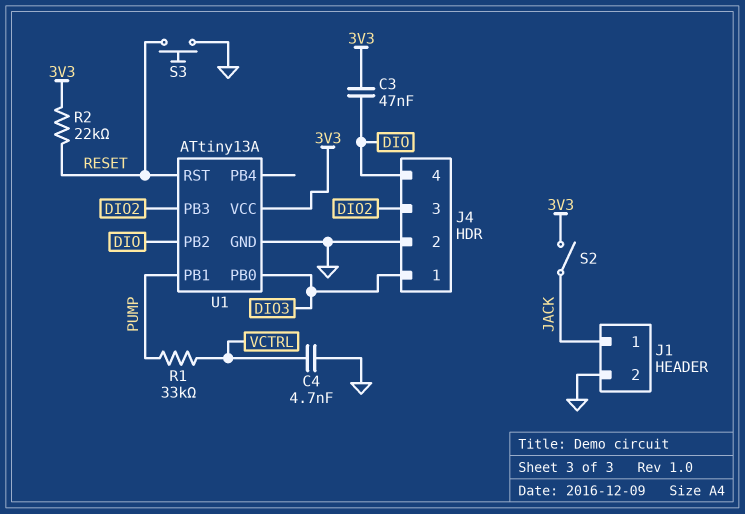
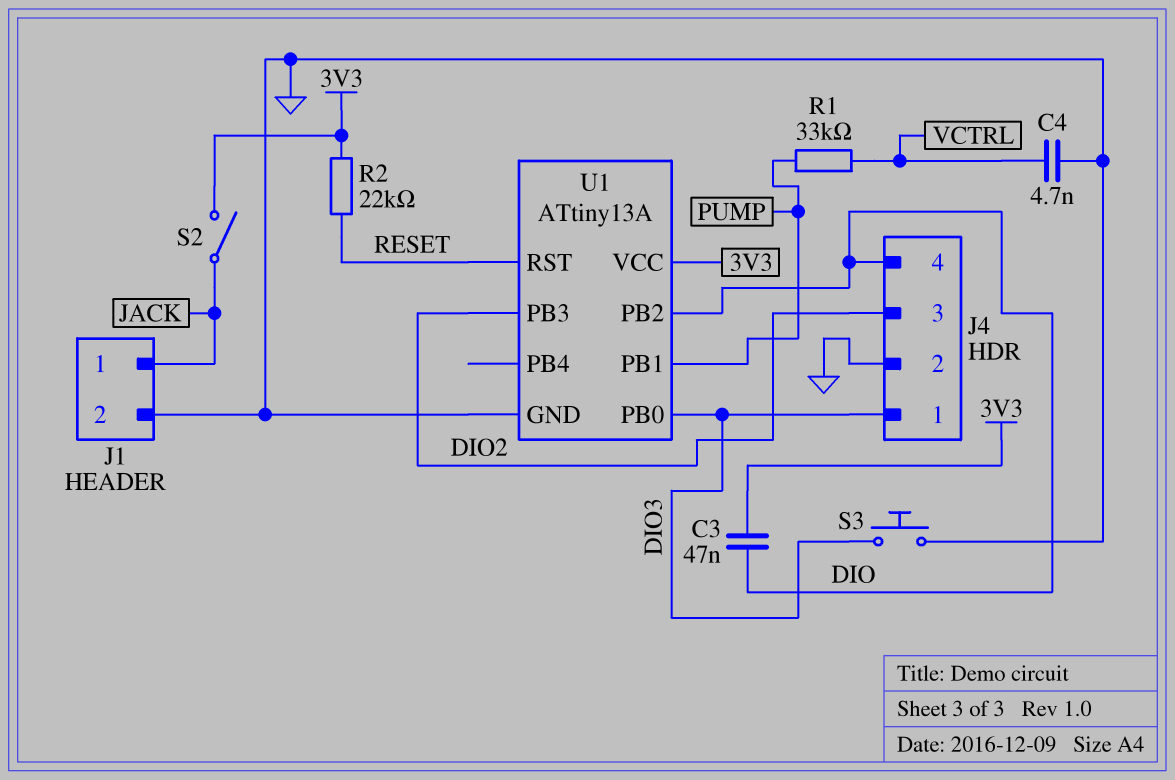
S3: button (GND, RESET) -> button (DIO3, GND)

